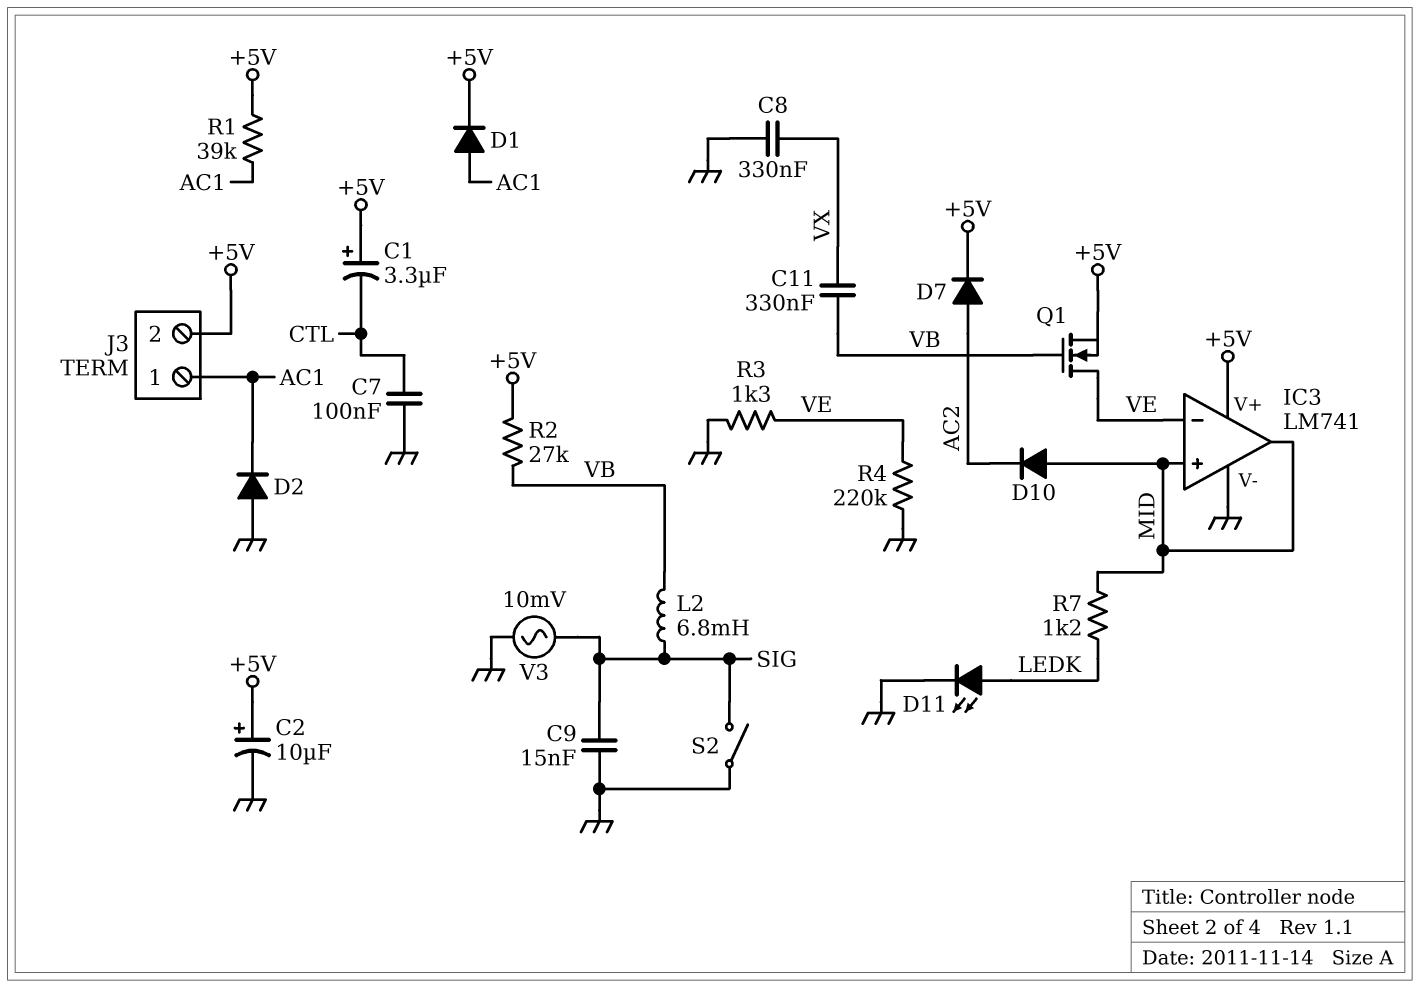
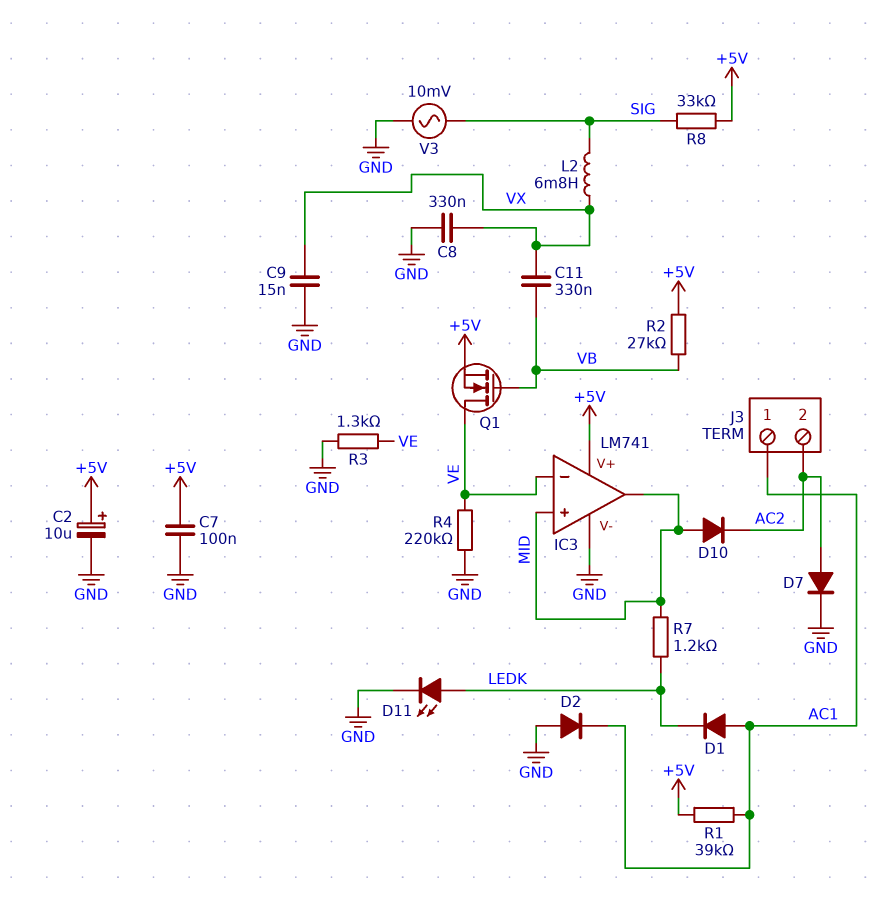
C1: 3.3uF (plus +5V, minus CTL) -> none
C7: 100nF (CTL, GND) -> 100nF (+5V, GND)
C9: 15nF (GND, SIG) -> 15nF (GND, VX)
D1: diode (A AC1, K +5V) -> diode (A AC1, K LEDK)
D7: diode (A AC2, K +5V) -> diode (A AC2, K GND)
J3 pin 2: +5V -> AC2
L2: 6.8mH (SIG, VB) -> 6.8mH (SIG, VX)
R8: none -> 33k (+5V, SIG)
S2: switch (GND, SIG) -> none

